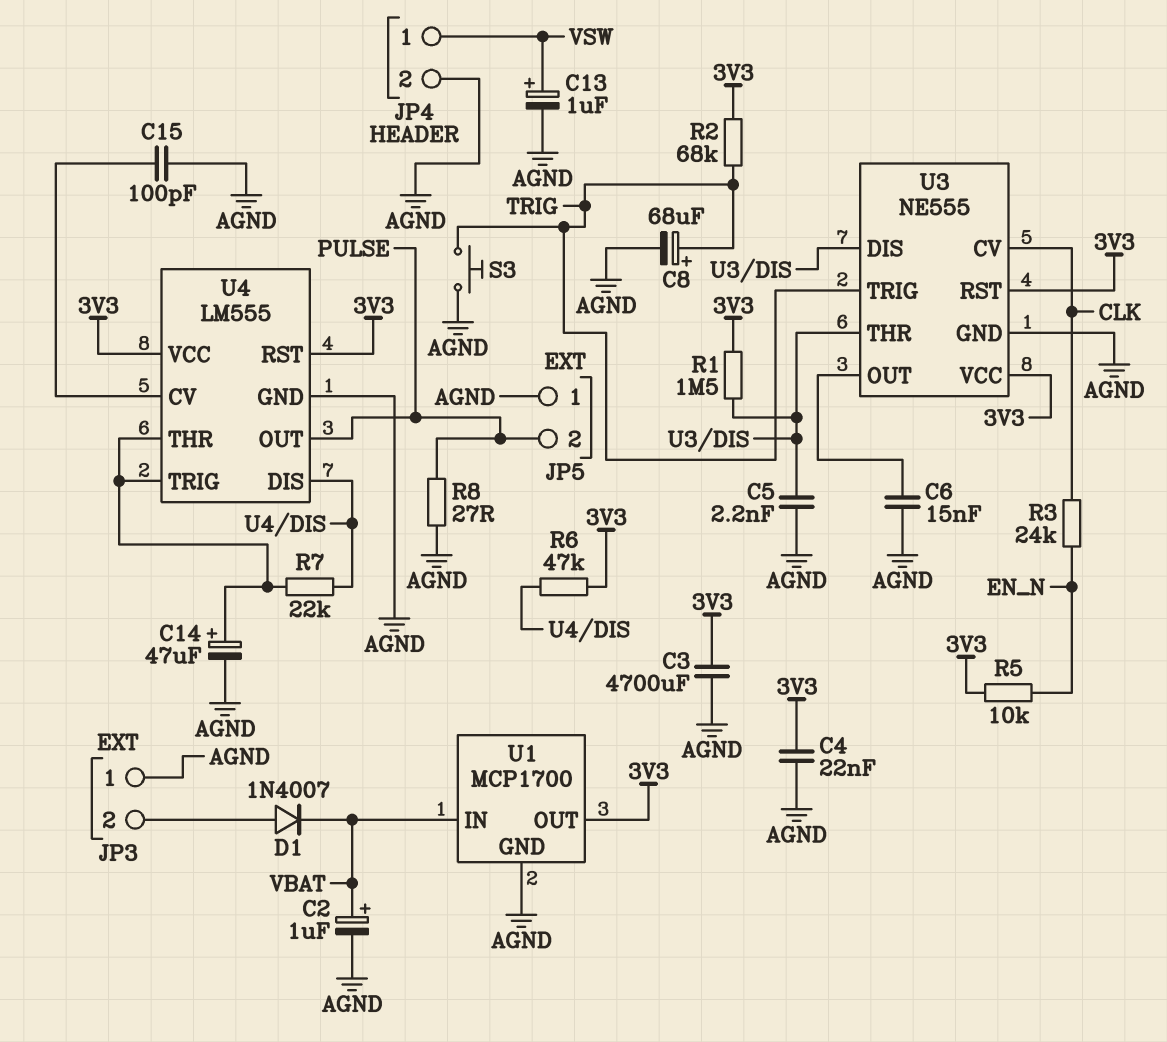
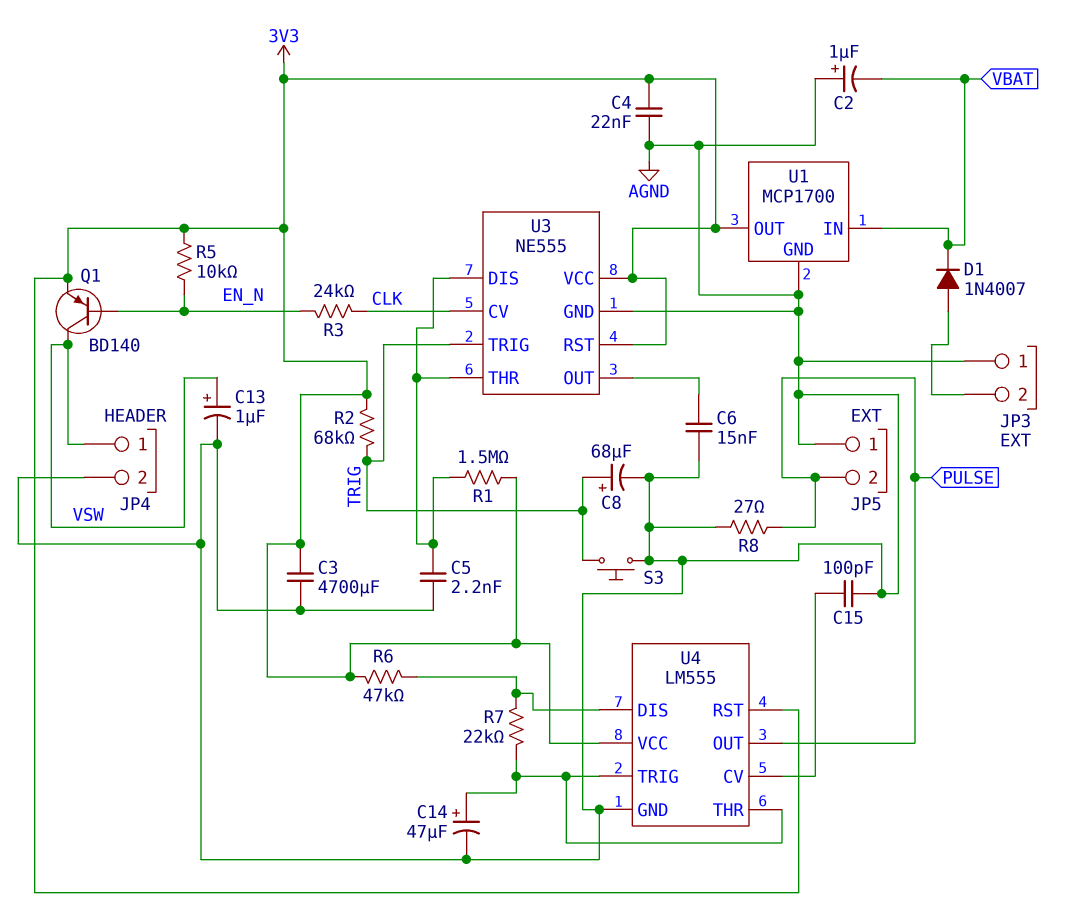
C2: 1uF (plus VBAT, minus AGND) -> 1uF (plus AGND, minus VBAT)
Q1: none -> PNP BD140 (B EN_N, C VSW, E 3V3)

